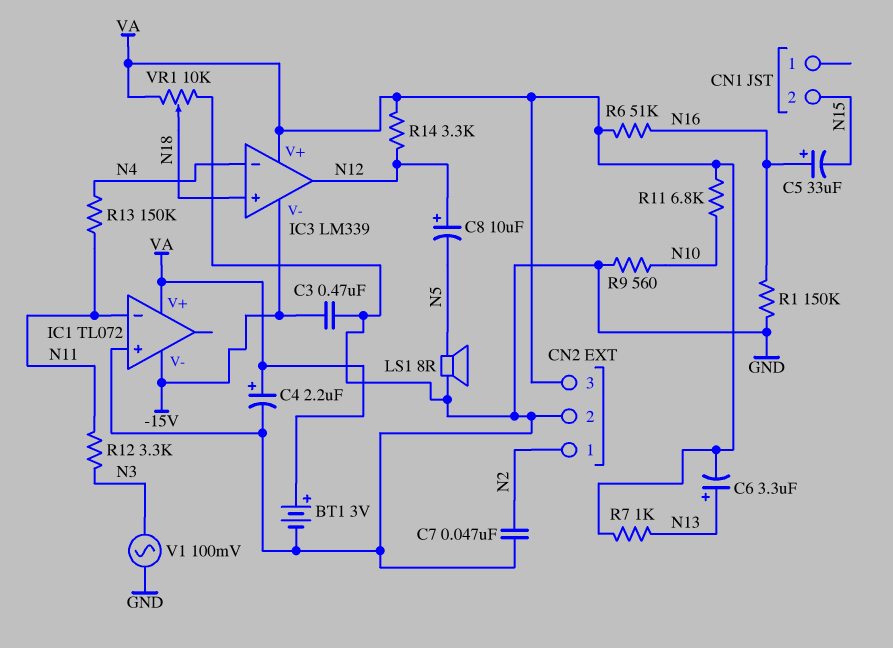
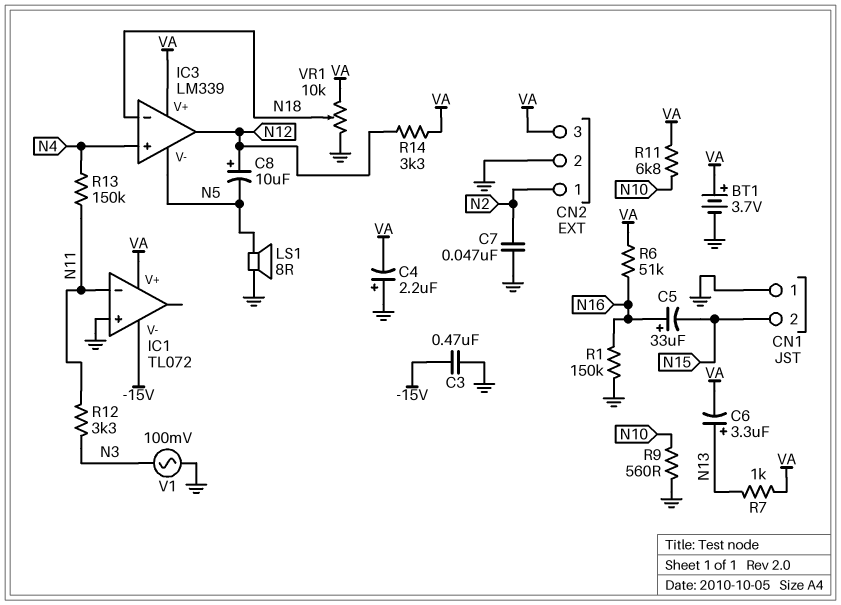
BT1: 3V (plus VA, minus GND) -> 3.7V (plus VA, minus GND)
C4: 2.2uF (plus VA, minus GND) -> 2.2uF (plus GND, minus VA)
CN1 pin 1: none -> GND
IC3 pin V-: -15V -> N5
IC3 pin in+: N18 -> N4
IC3 pin in-: N4 -> N18

